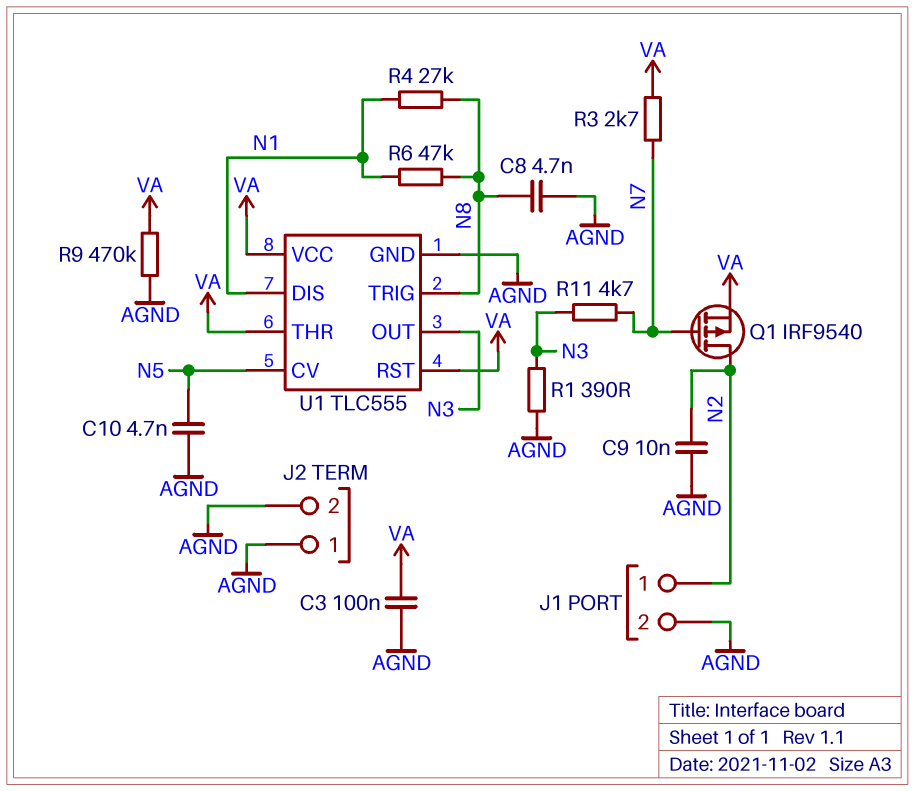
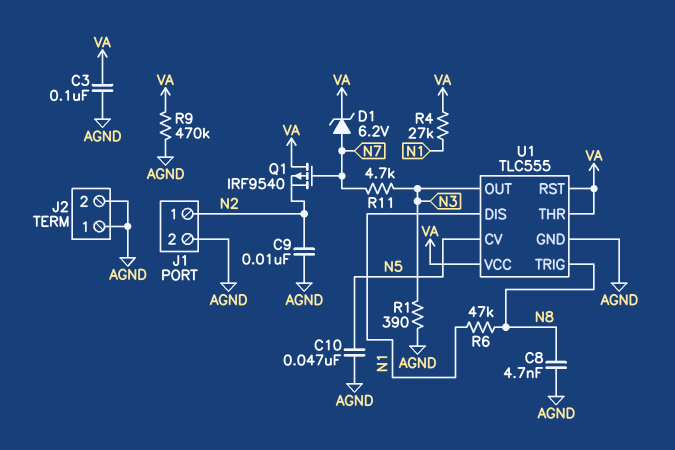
C10: 4.7nF (AGND, N5) -> 47nF (AGND, N5)
D1: none -> zener 6.2V (A N7, K VA)
Q1: PMOS IRF9540 (G N7, D N2, S VA) -> PMOS IRF9540 (G N7, D VA, S N2)
R3: 2.7k (N7, VA) -> none
R4: 27k (N1, N8) -> 27k (N1, VA)

